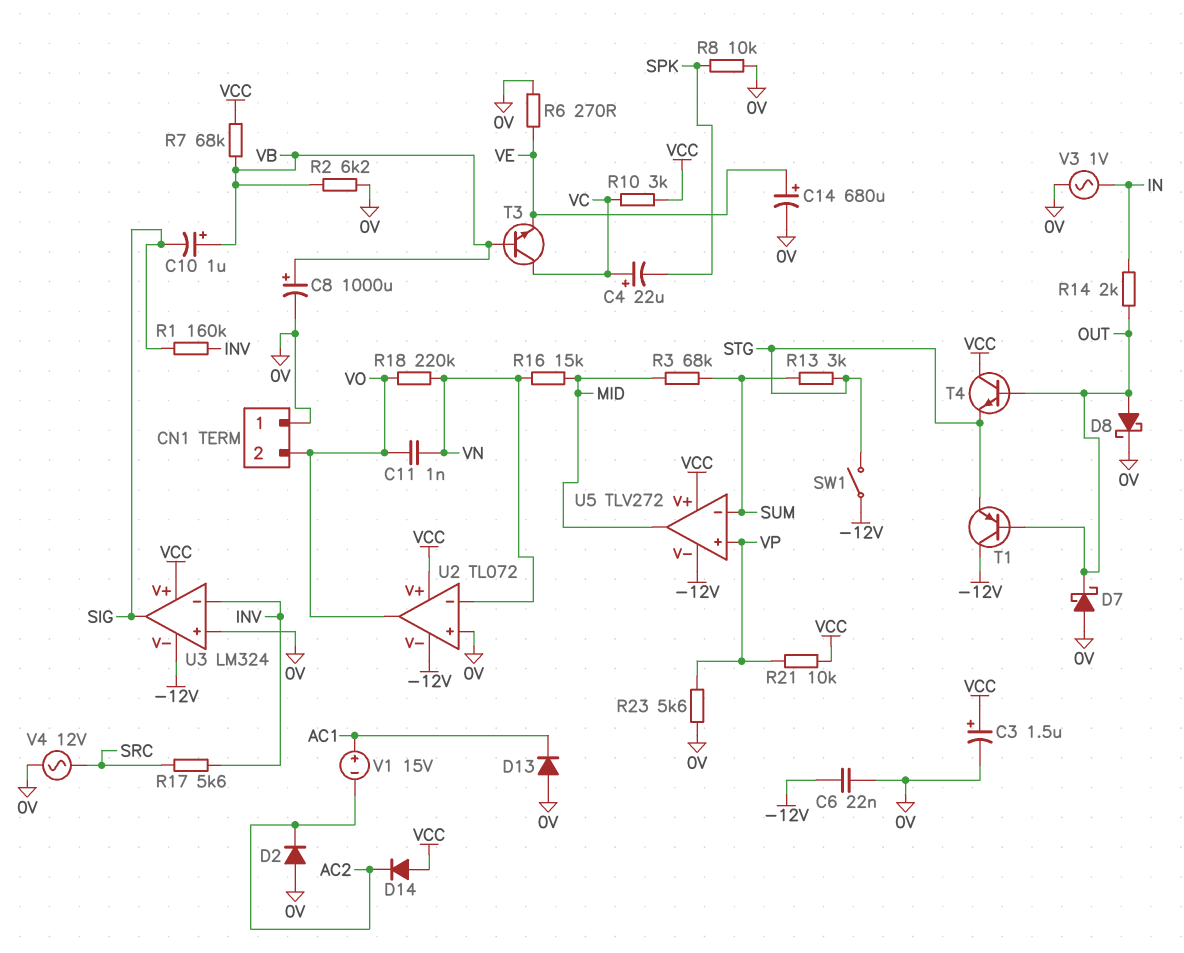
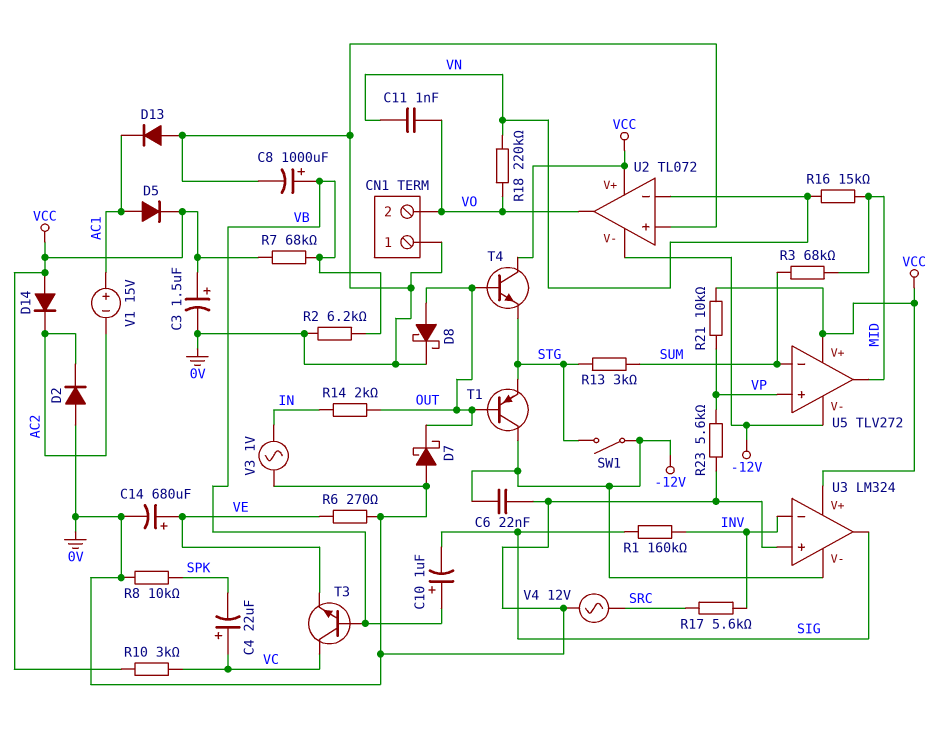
D5: none -> diode (A AC1, K VCC)

